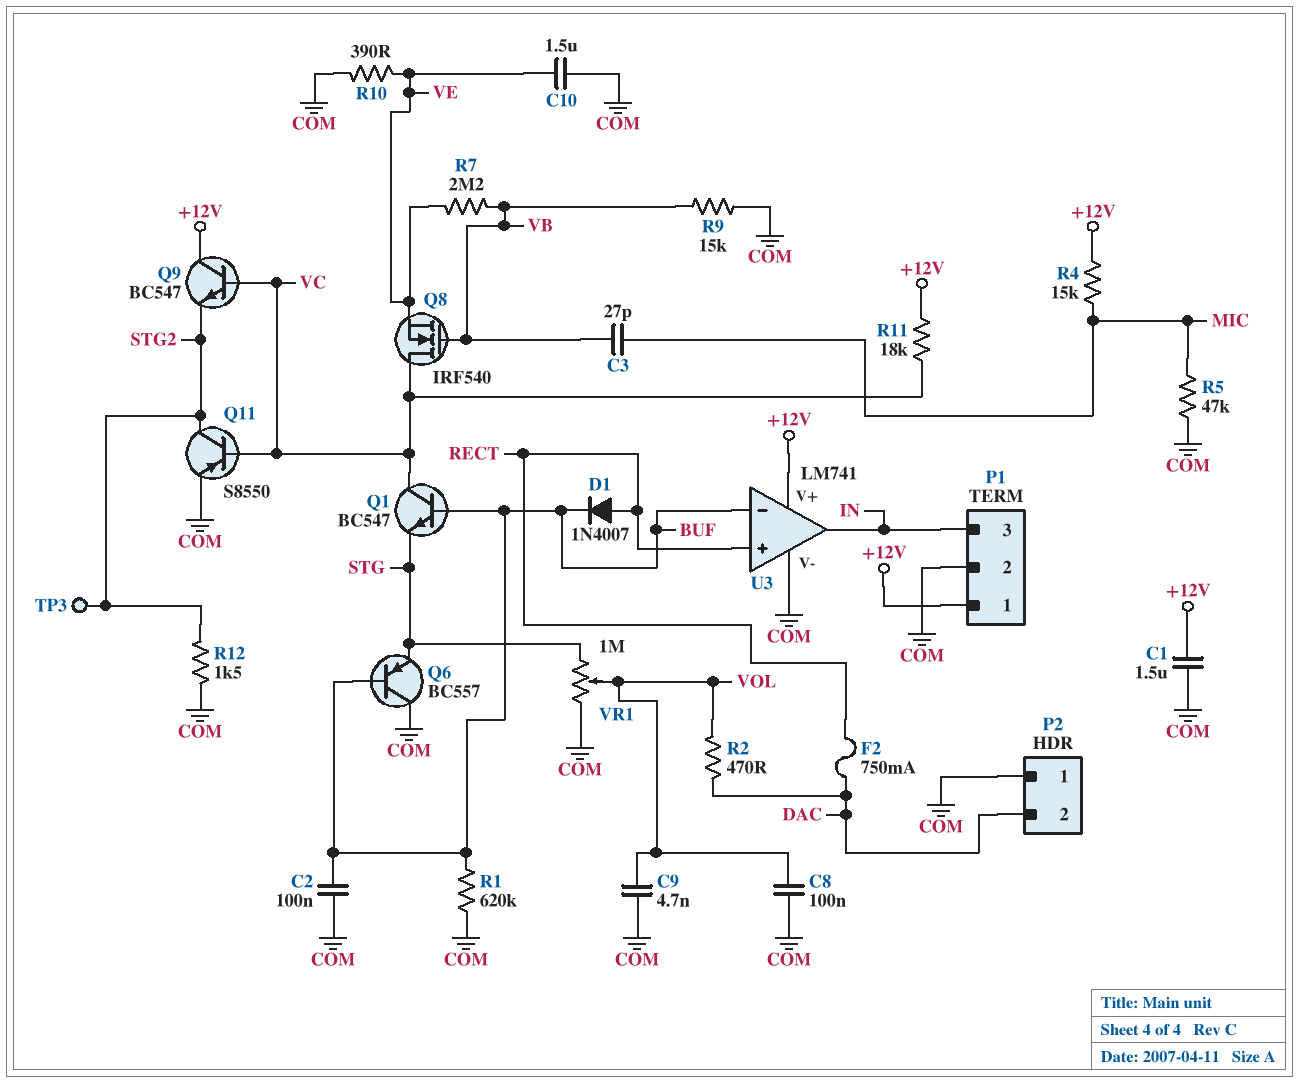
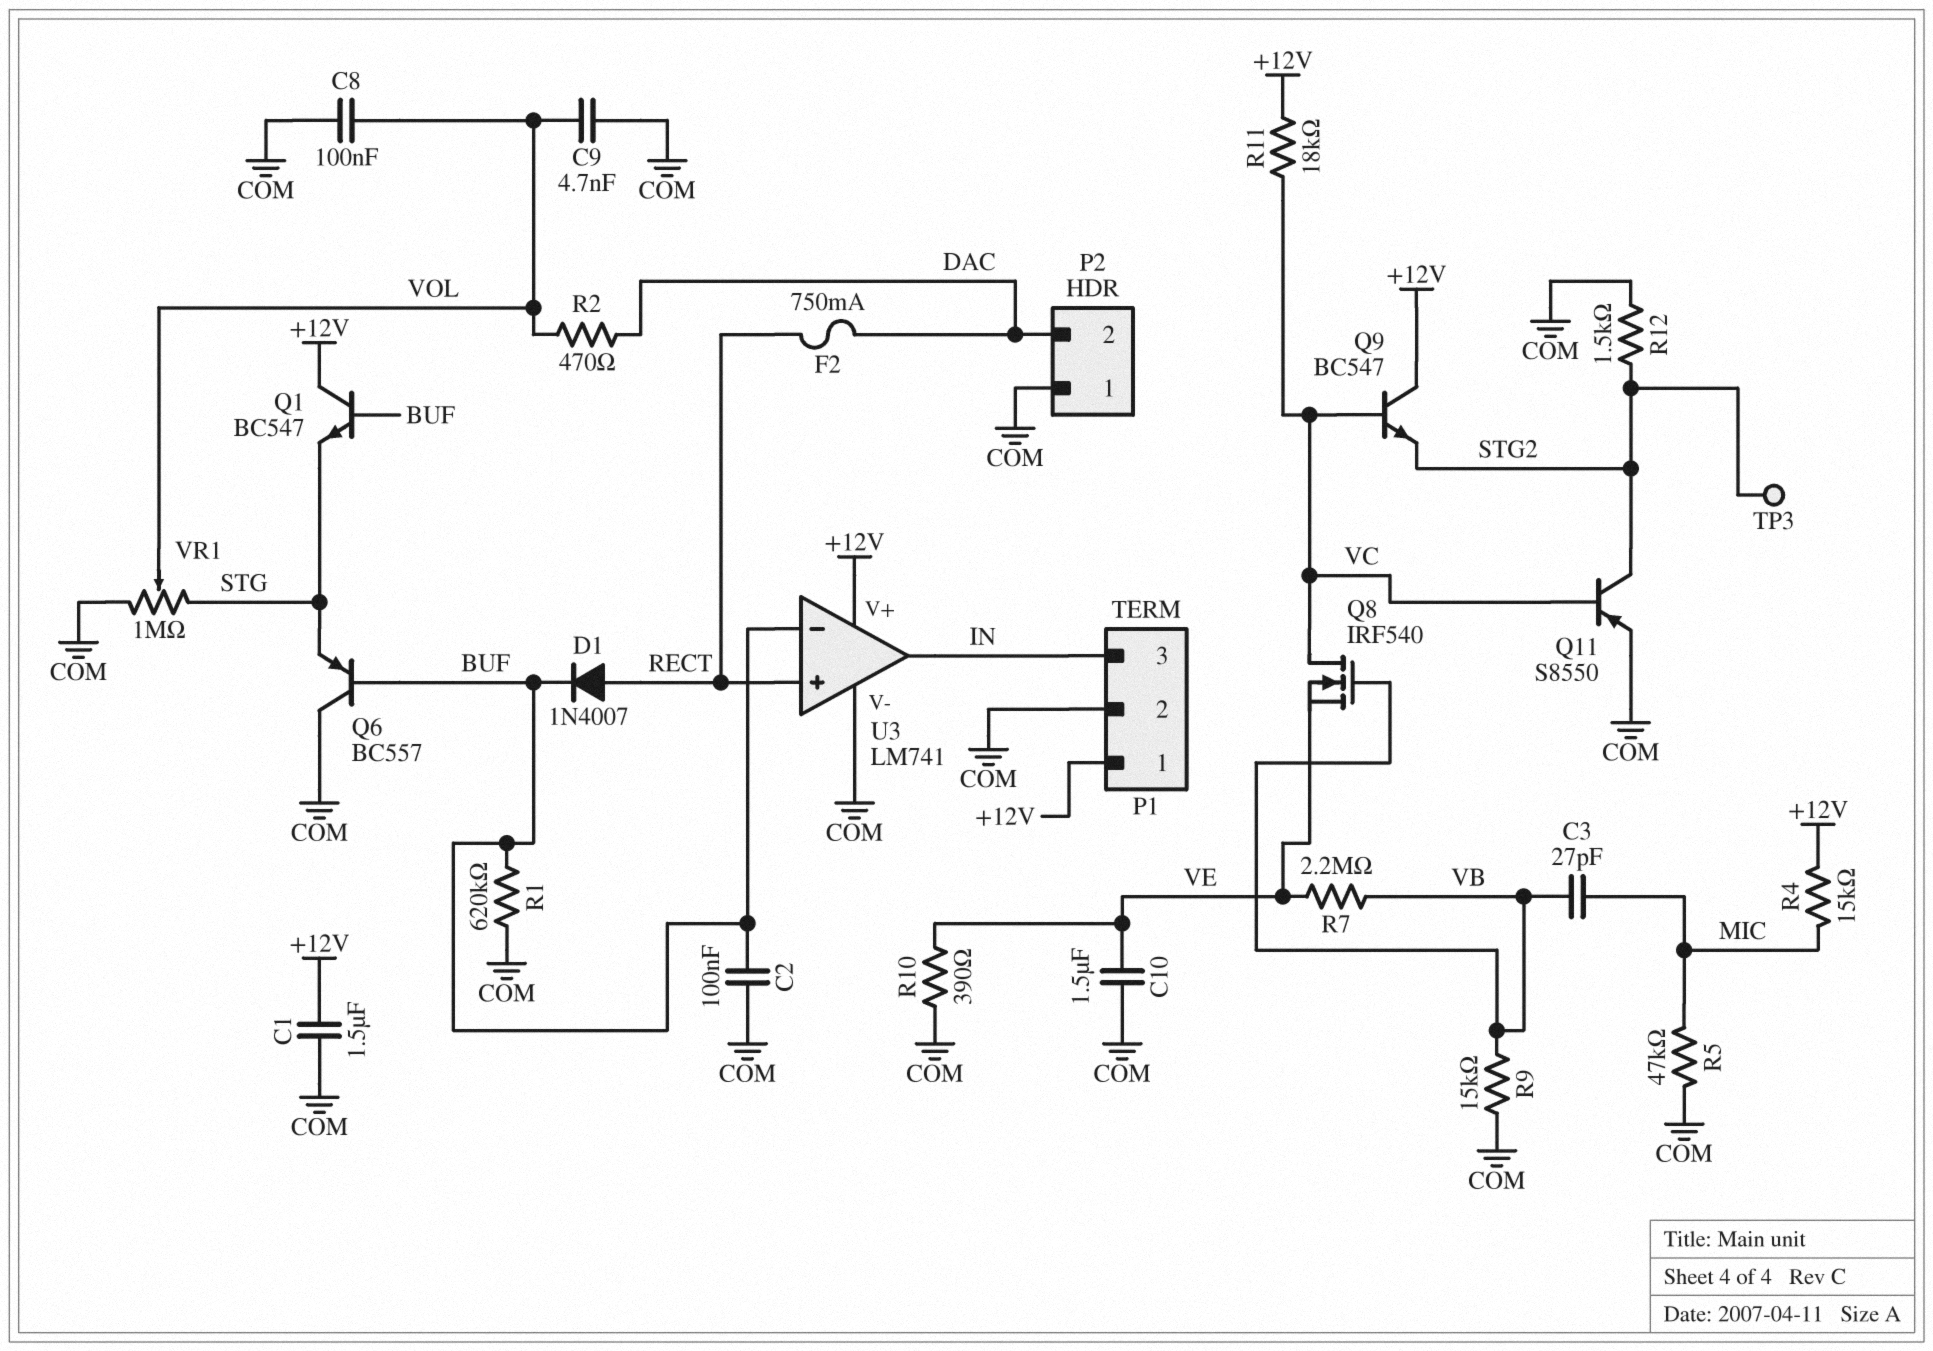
Q1: NPN BC547 (B BUF, C VC, E STG) -> NPN BC547 (B BUF, C +12V, E STG)

